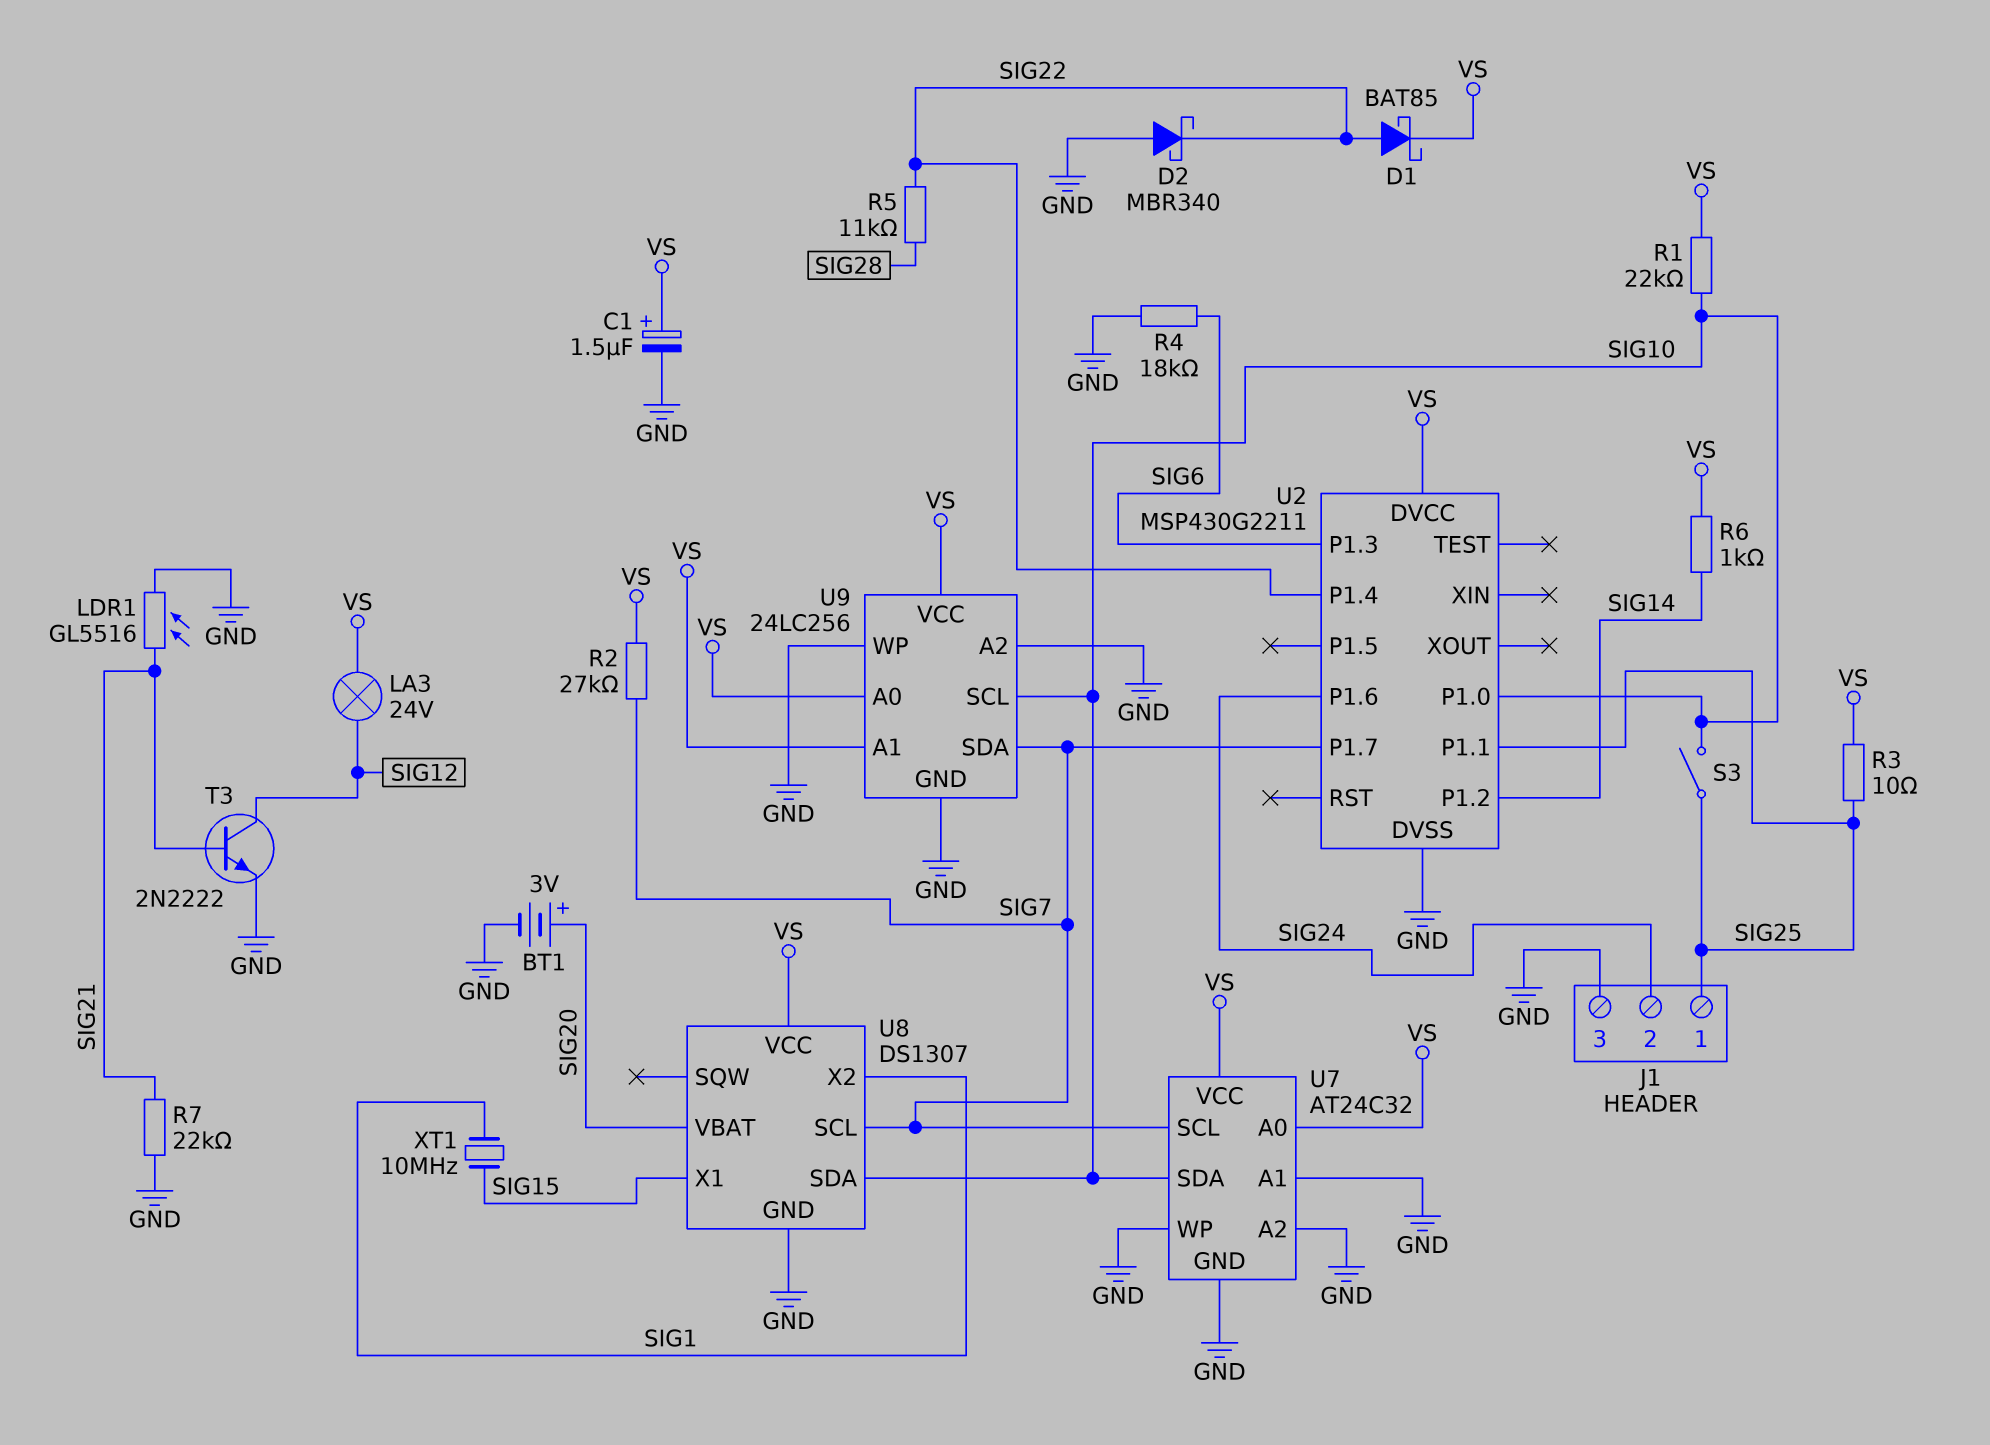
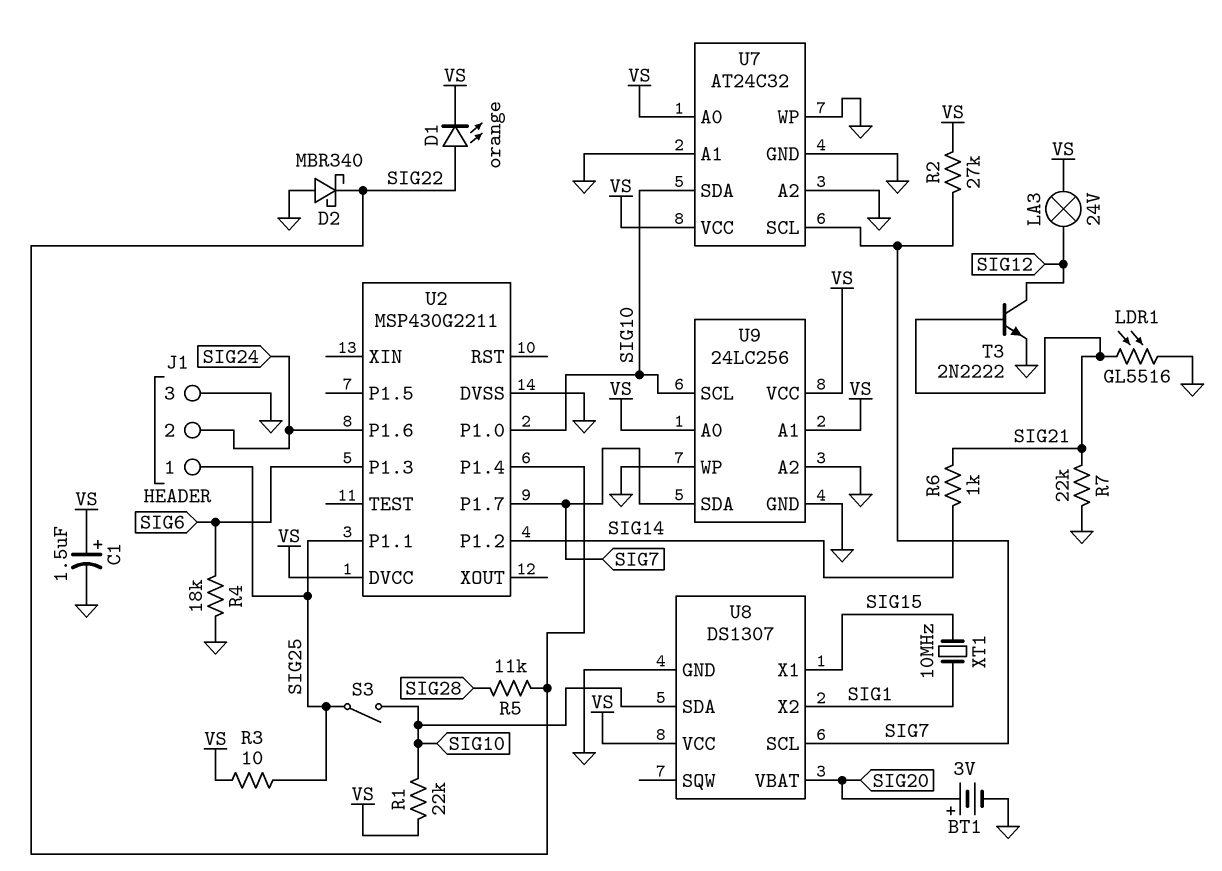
D1: schottky BAT85 (A SIG22, K VS) -> LED orange (A SIG22, K VS)
R6: 1k (SIG14, VS) -> 1k (SIG14, SIG21)

